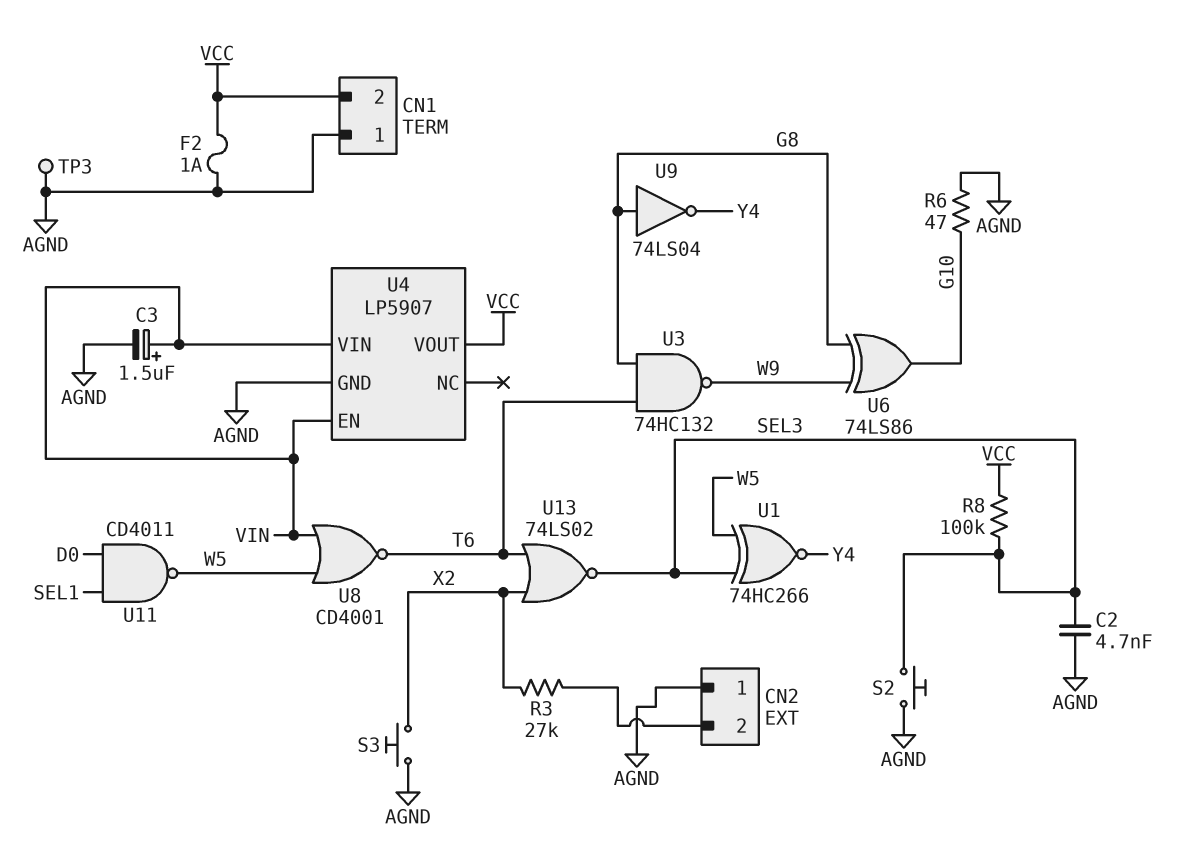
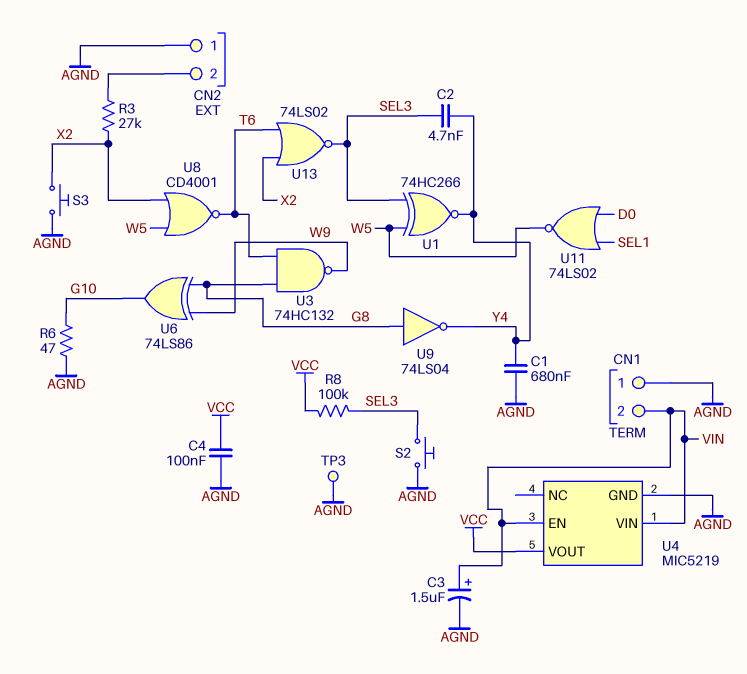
C1: none -> 680nF (AGND, Y4)
C2: 4.7nF (AGND, SEL3) -> 4.7nF (SEL3, Y4)
C4: none -> 100nF (AGND, VCC)
CN1 pin 2: VCC -> VIN
F2: 1A (AGND, VCC) -> none
U4: LP5907 -> MIC5219
U8: NOR CD4001 (in VIN, in W5, out T6) -> NOR CD4001 (in W5, in X2, out T6)
U11: NAND CD4011 (in D0, in SEL1, out W5) -> NOR 74LS02 (in D0, in SEL1, out W5)

